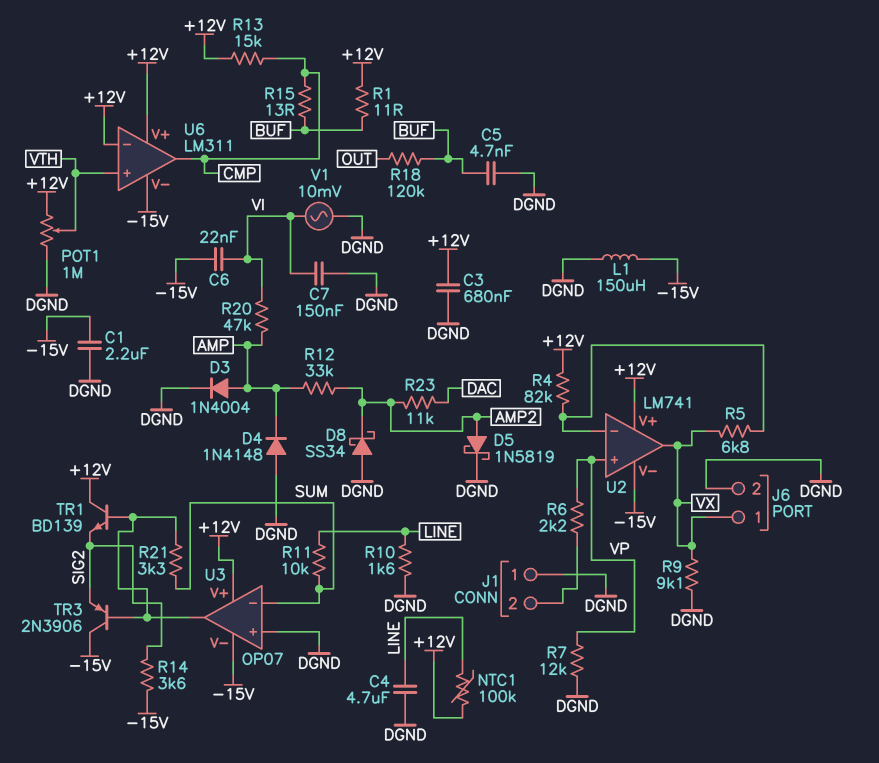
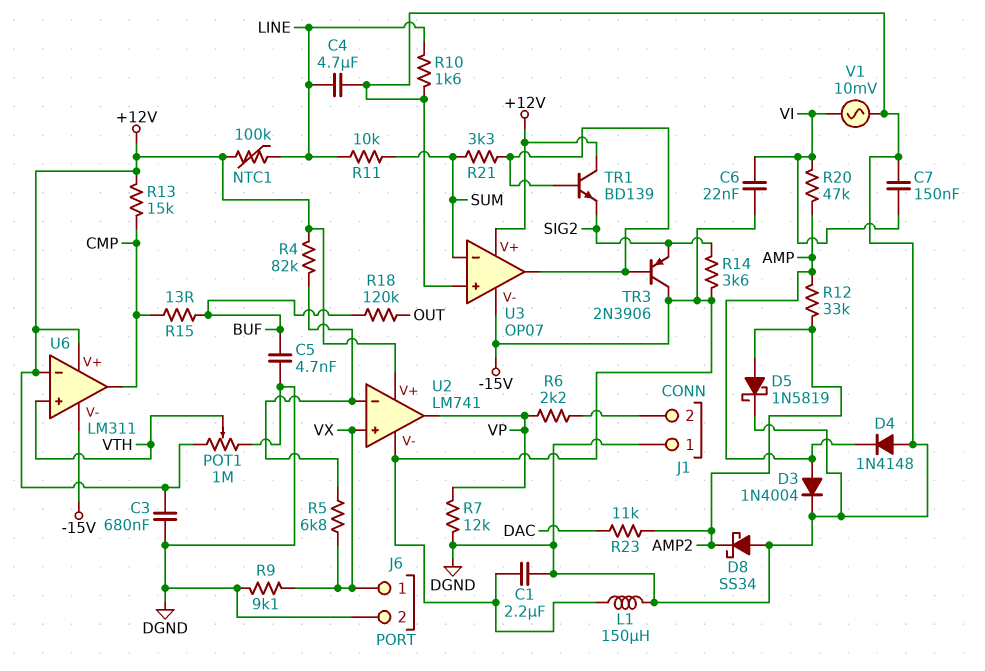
R1: 11 (+12V, BUF) -> none
U2 pin in+: VP -> VX
U2 pin out: VX -> VP

